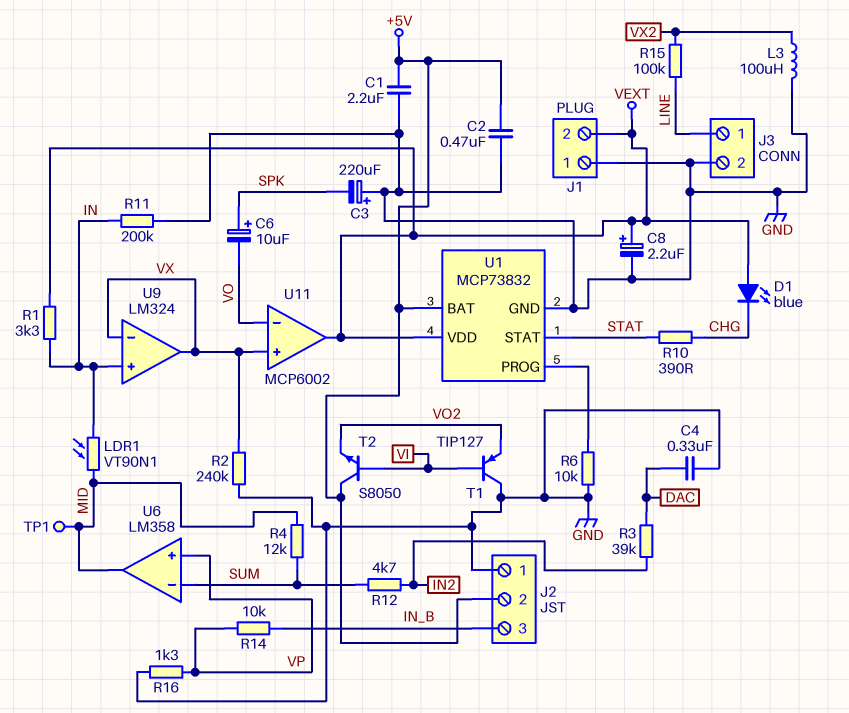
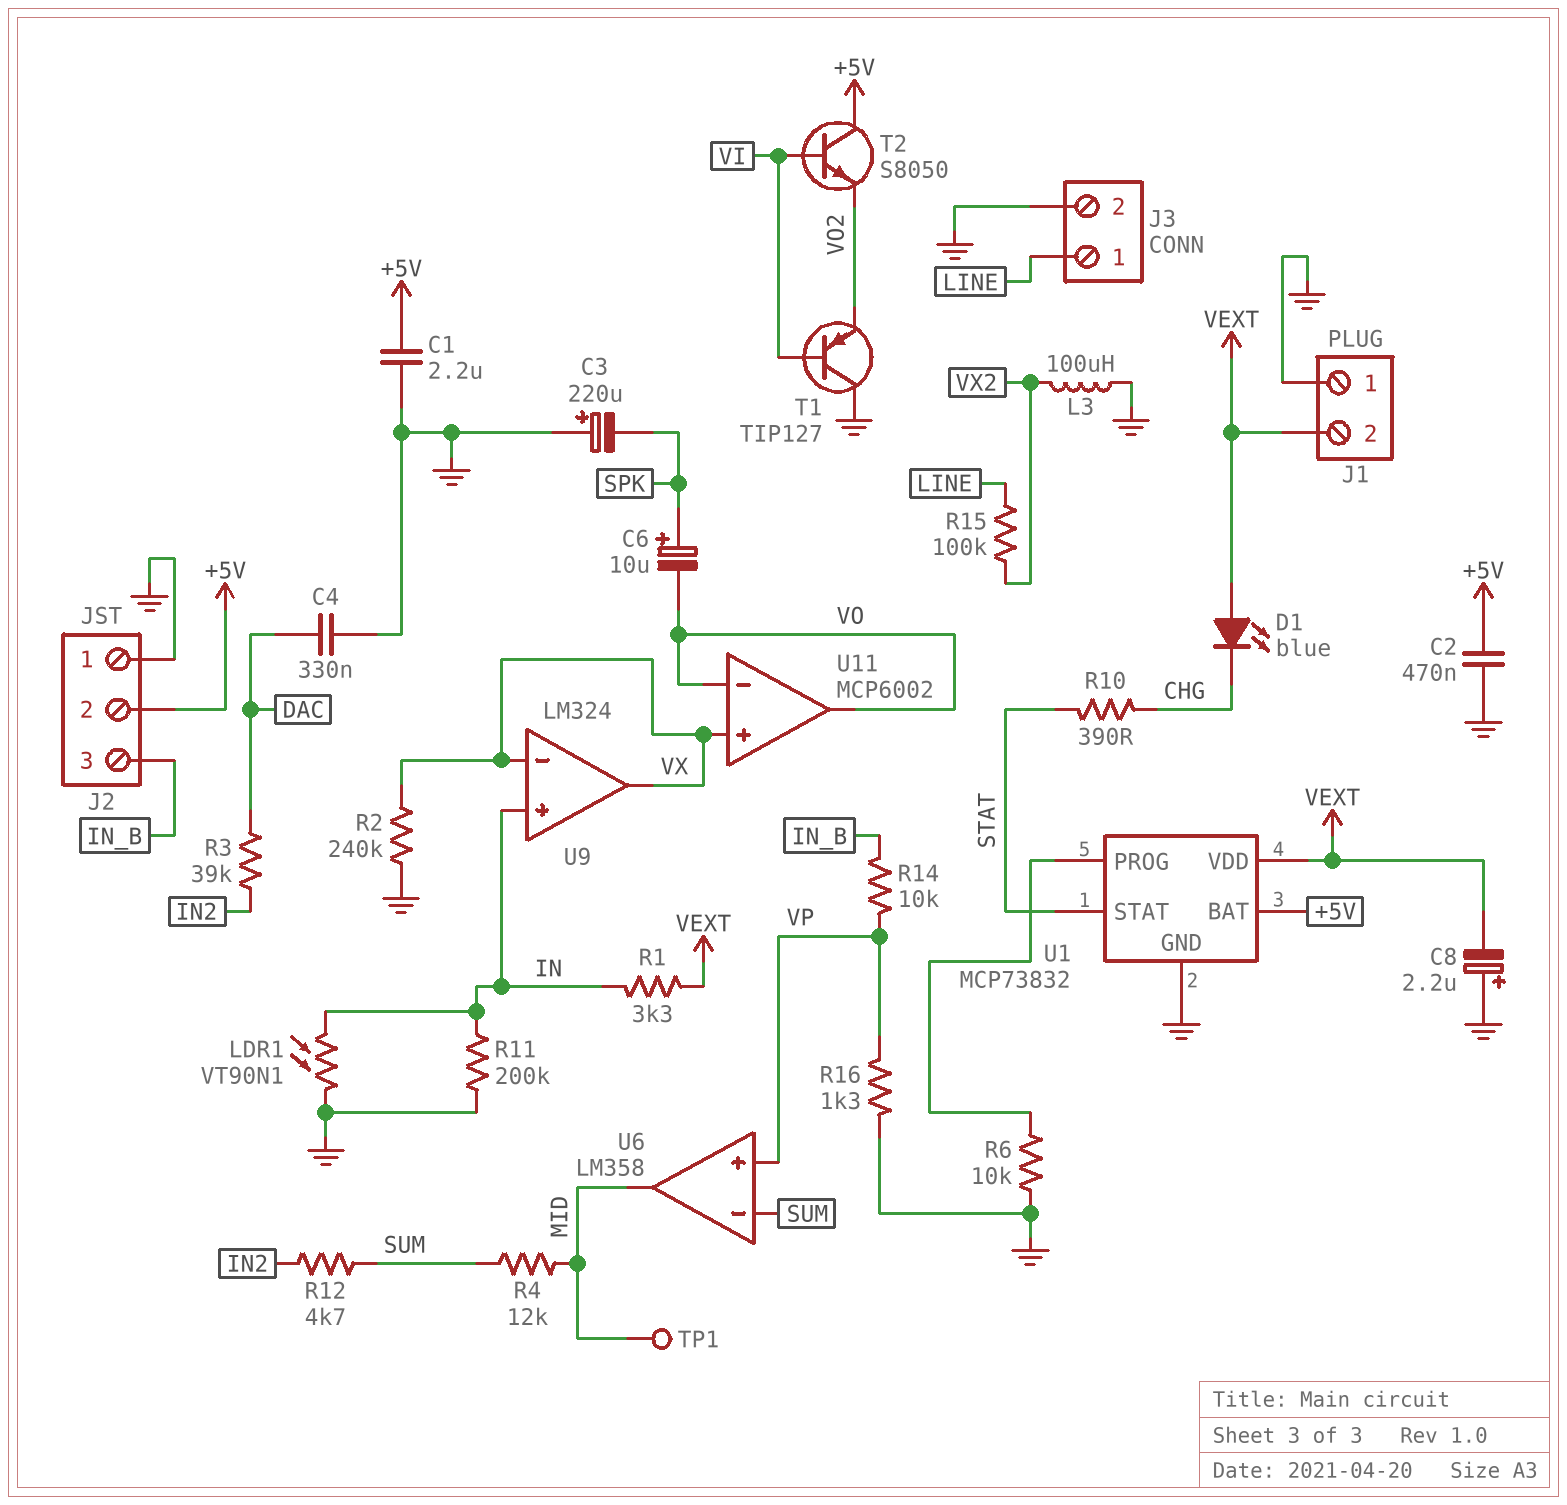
C8: 2.2uF (plus VEXT, minus GND) -> 2.2uF (plus GND, minus VEXT)
LDR1: VT90N1 (IN, MID) -> VT90N1 (GND, IN)
U11 pin out: VEXT -> VO

